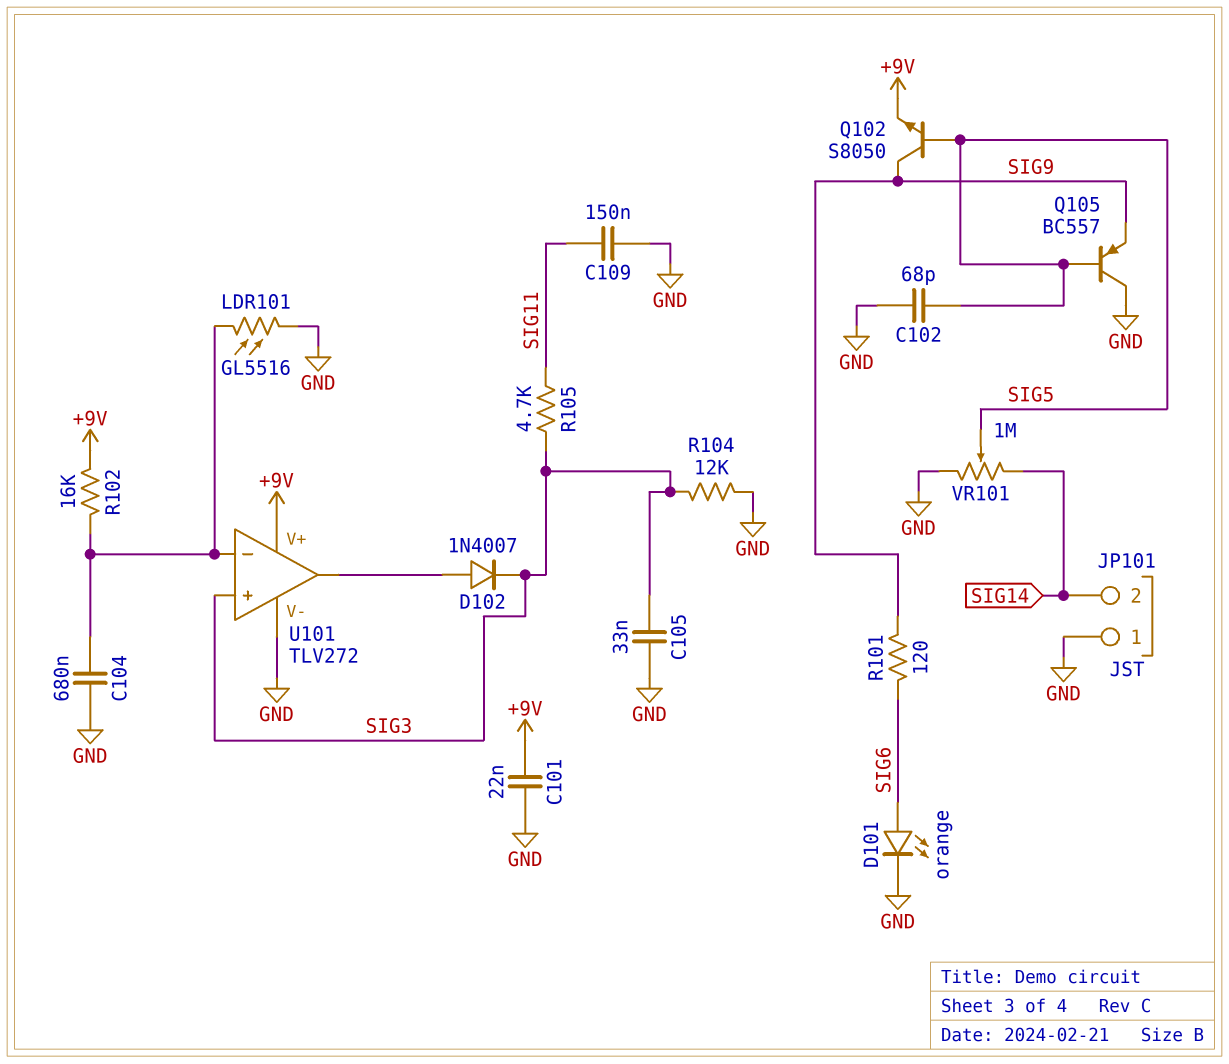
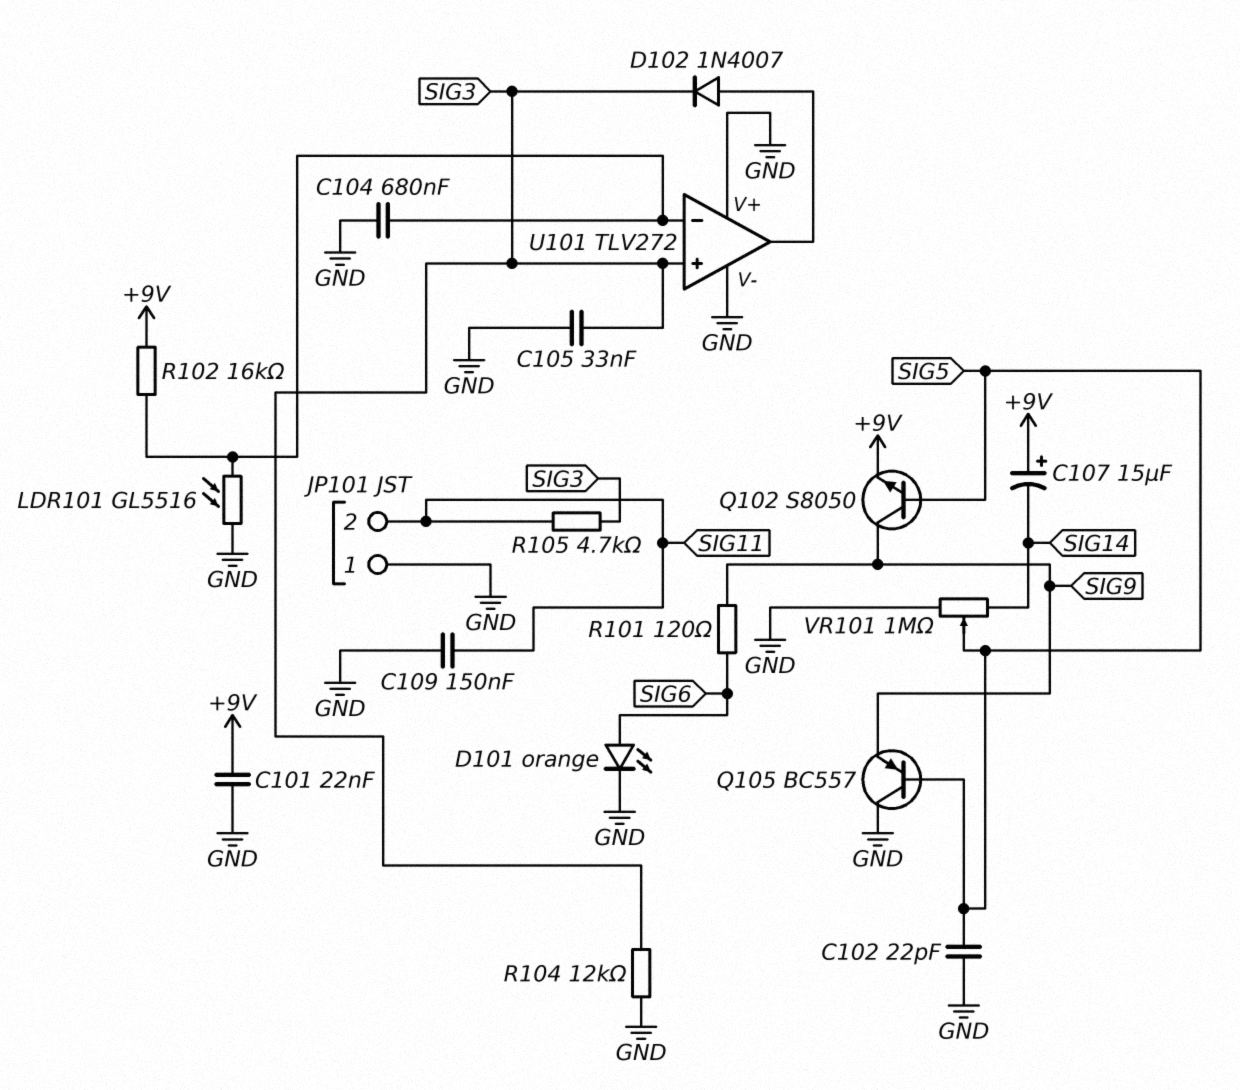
C102: 68pF (GND, SIG5) -> 22pF (GND, SIG5)
C107: none -> 15uF (plus +9V, minus SIG14)
JP101 pin 2: SIG14 -> SIG11
U101 pin V+: +9V -> GND

